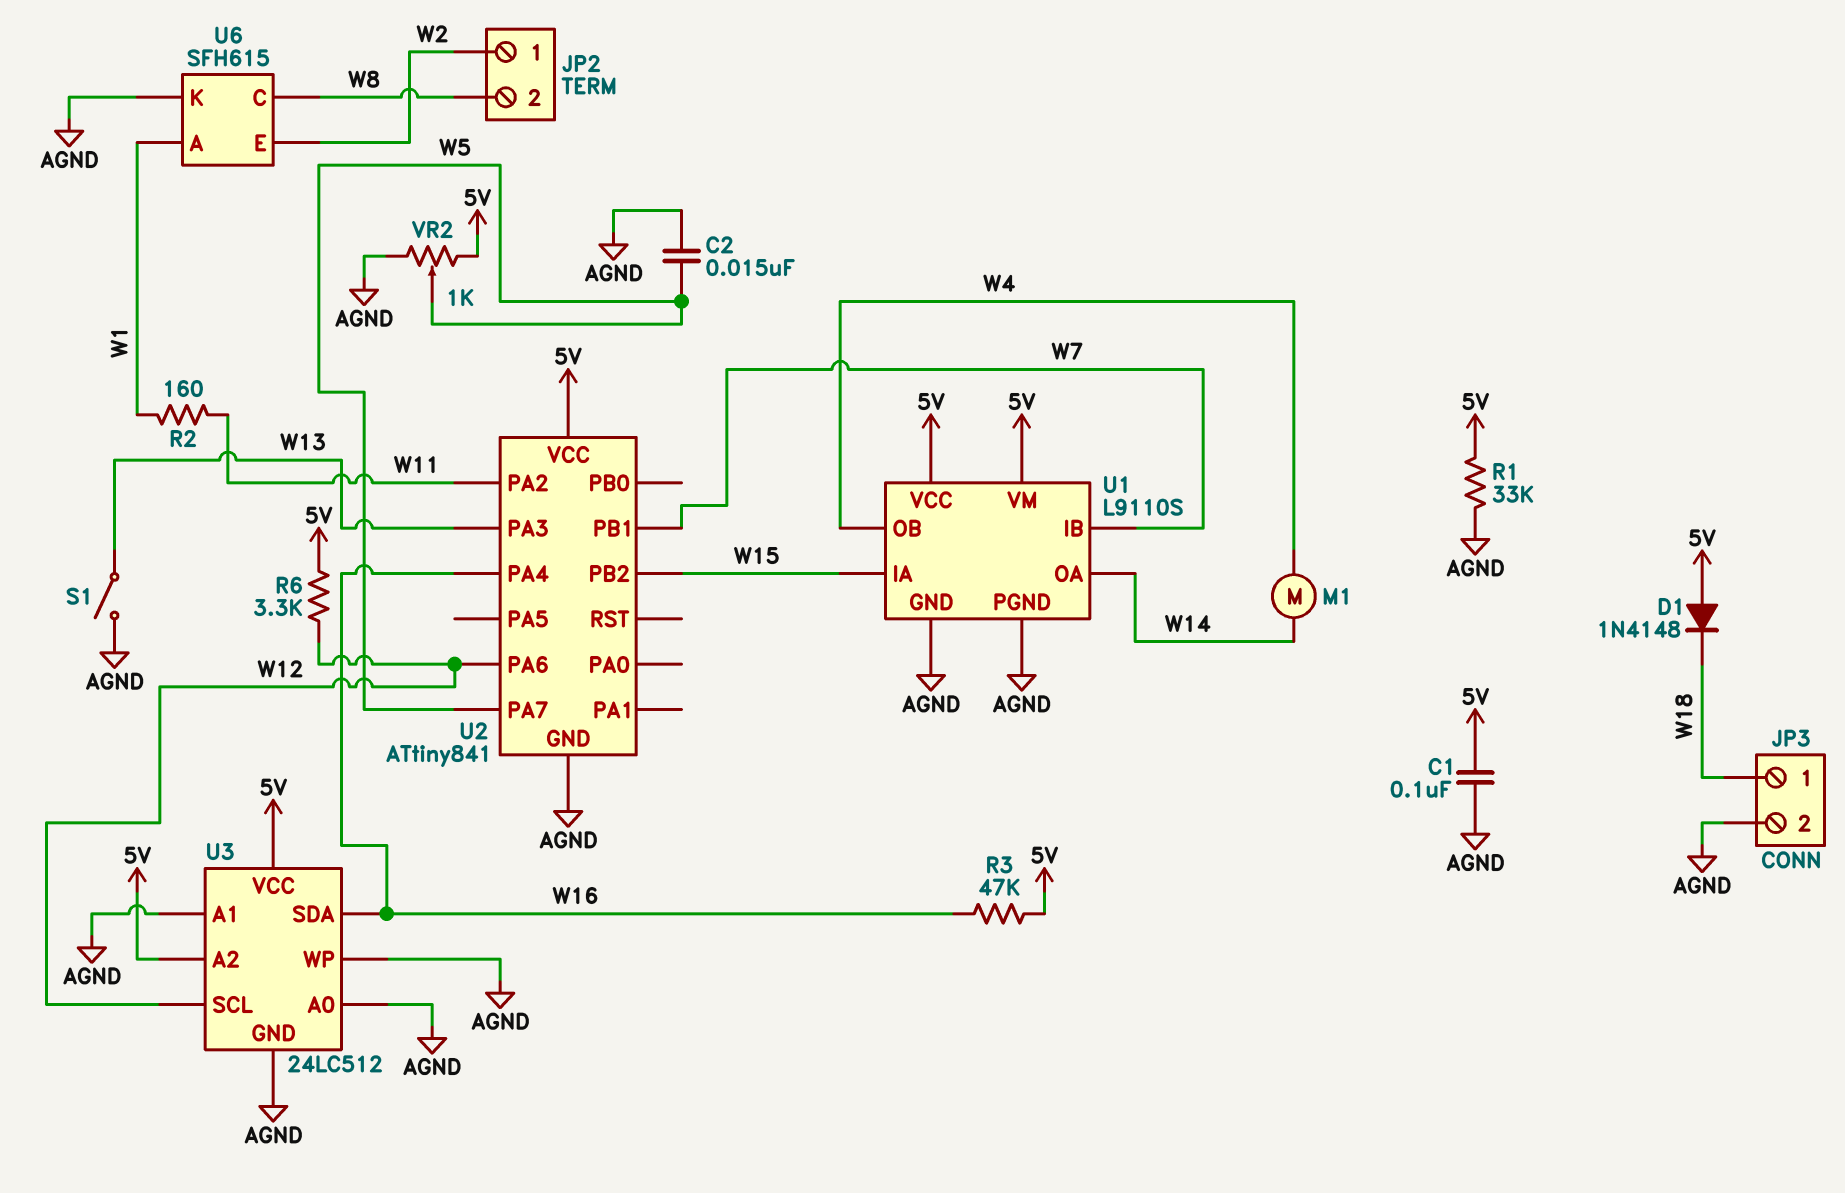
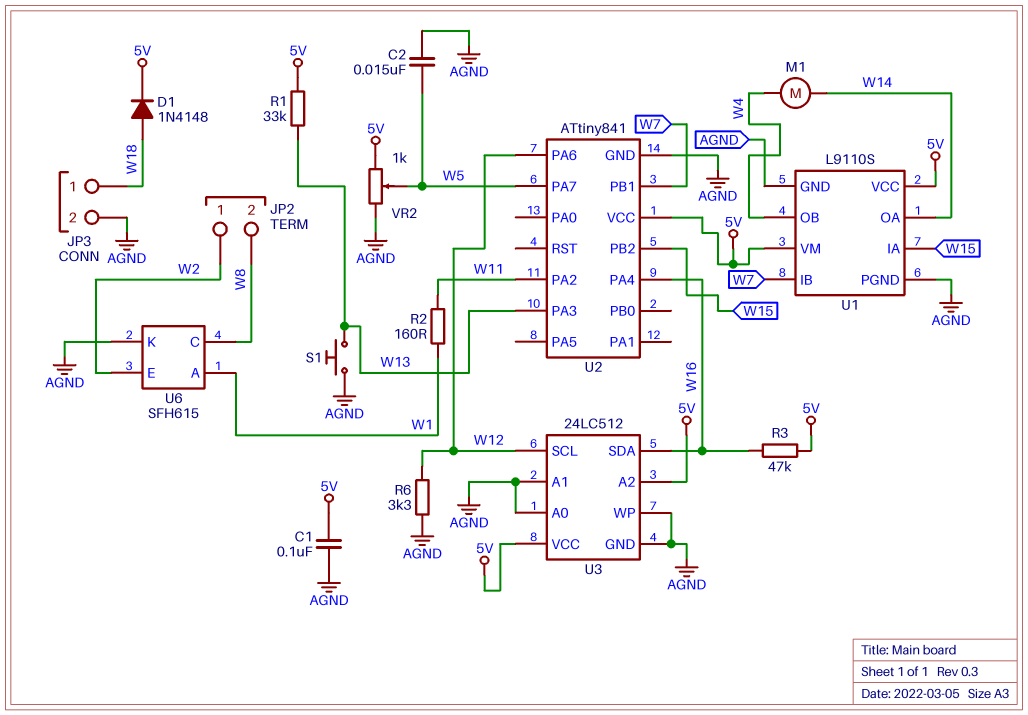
D1: diode 1N4148 (A 5V, K W18) -> diode 1N4148 (A W18, K 5V)
R1: 33k (5V, AGND) -> 33k (5V, W13)
R6: 3.3k (5V, W12) -> 3.3k (AGND, W12)
S1: switch (AGND, W13) -> button (AGND, W13)

